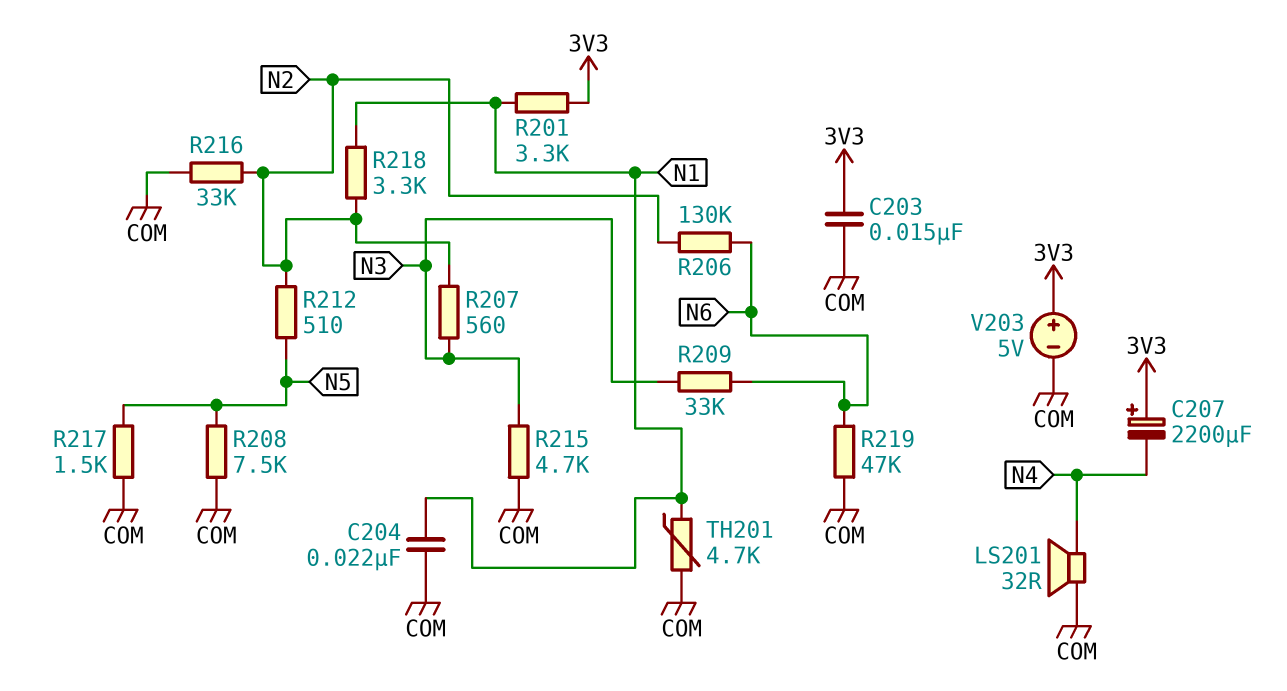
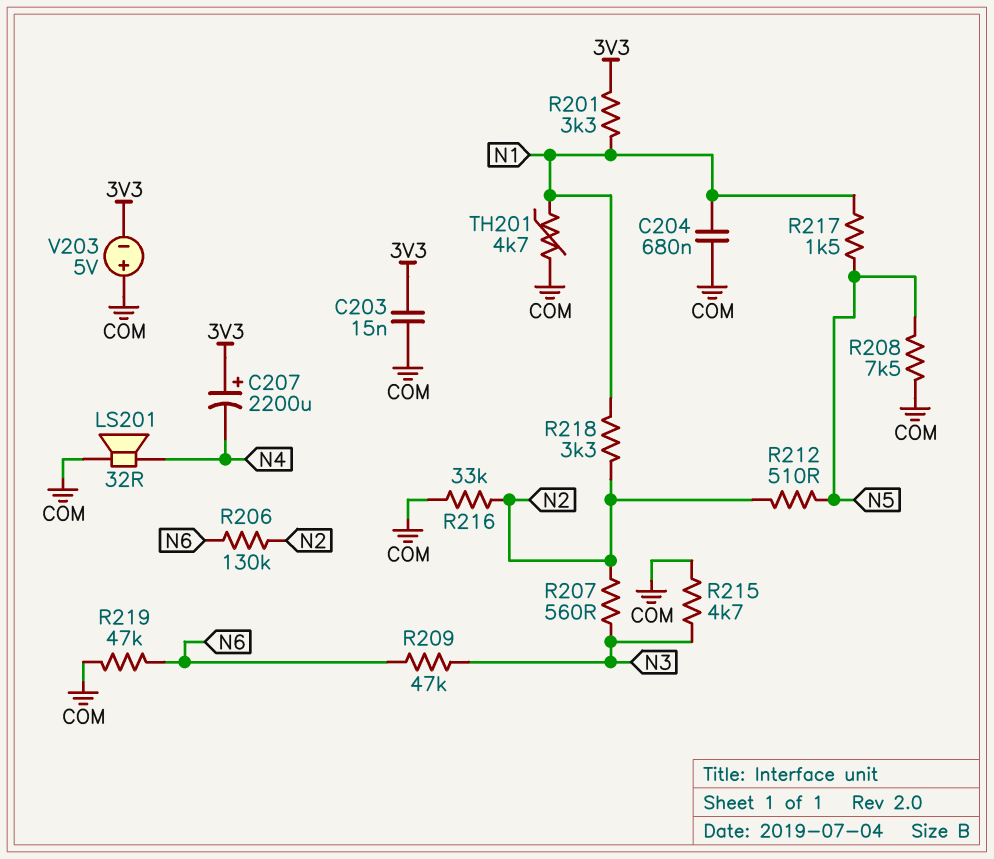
C204: 22nF (COM, N1) -> 680nF (COM, N1)
R209: 33k (N3, N6) -> 47k (N3, N6)
R217: 1.5k (COM, N5) -> 1.5k (N1, N5)
V203: 5V (plus 3V3, minus COM) -> 5V (plus COM, minus 3V3)

